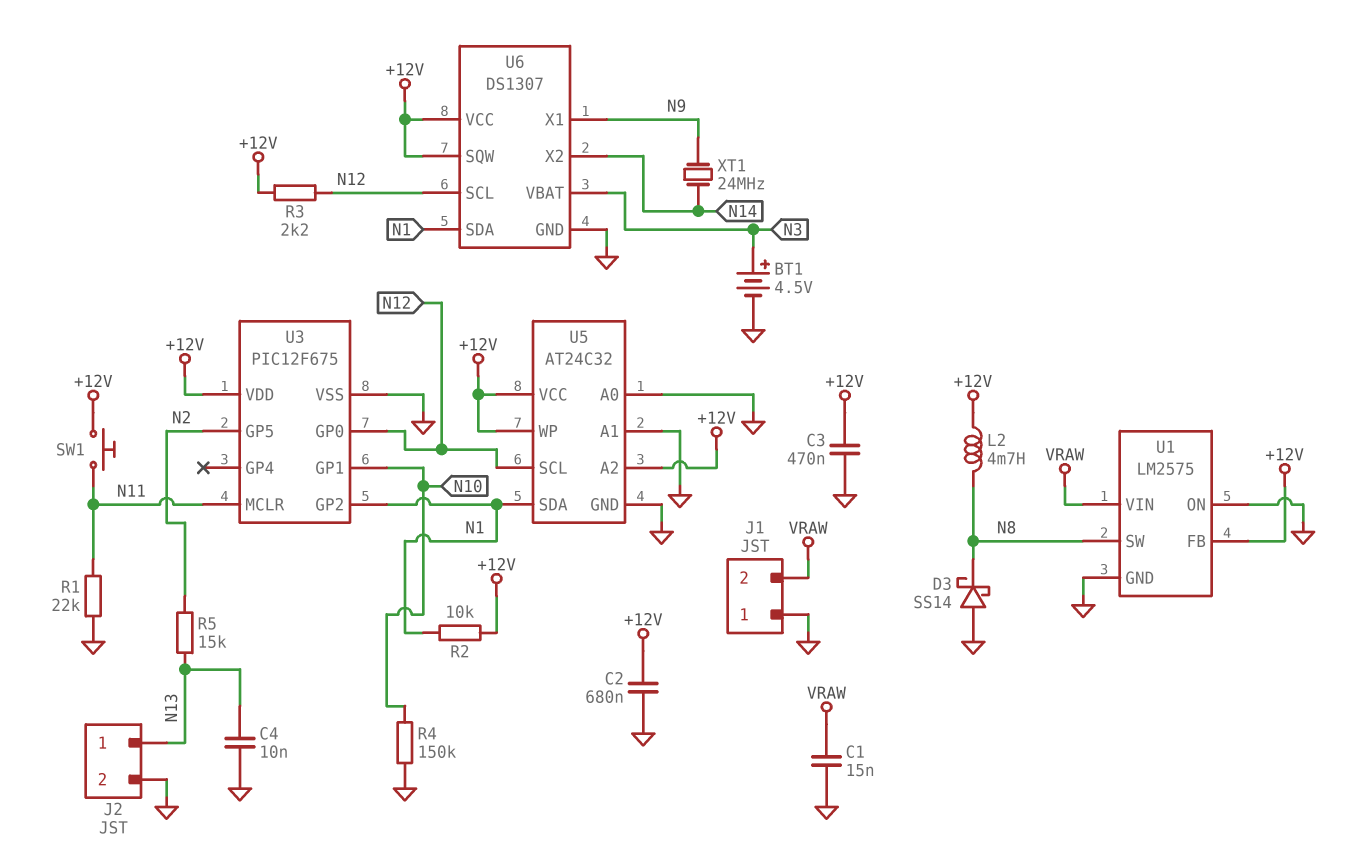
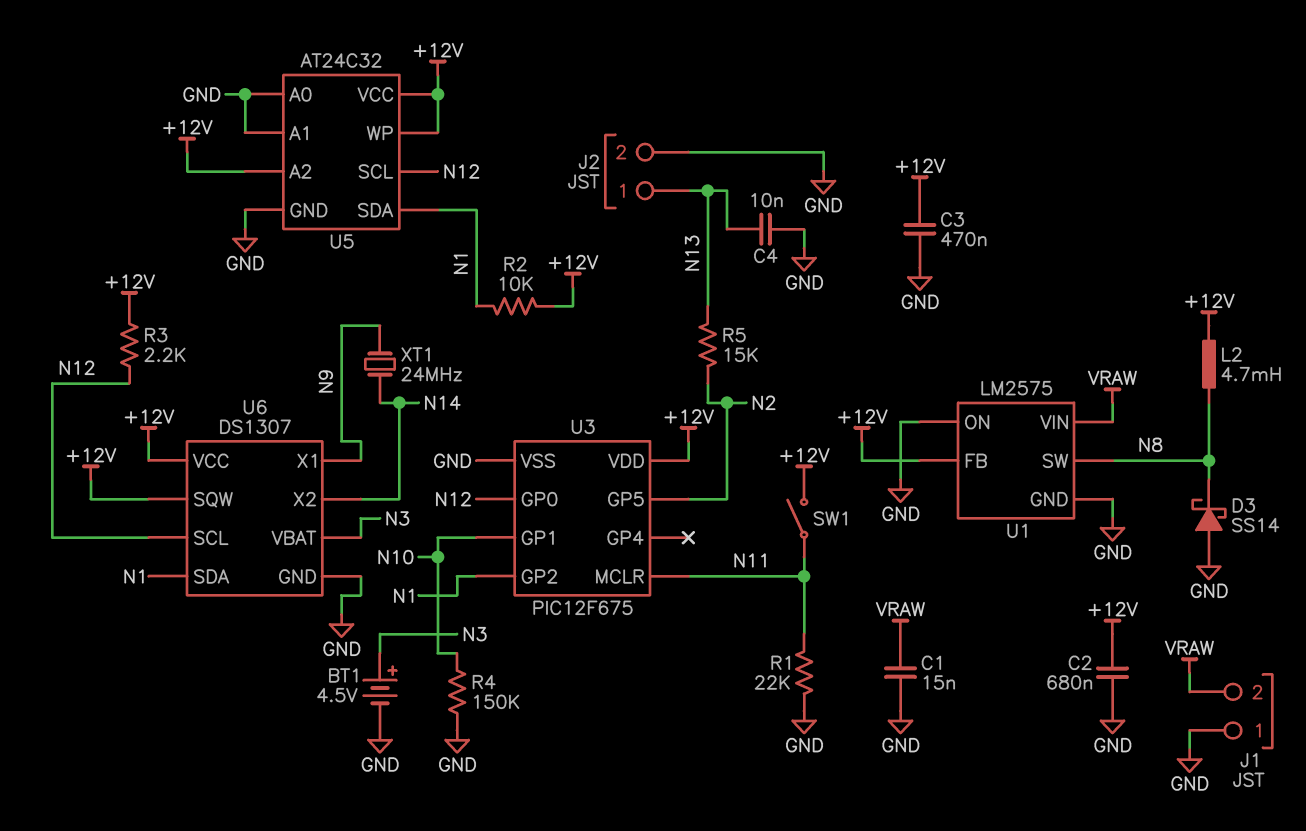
SW1: button (+12V, N11) -> switch (+12V, N11)

